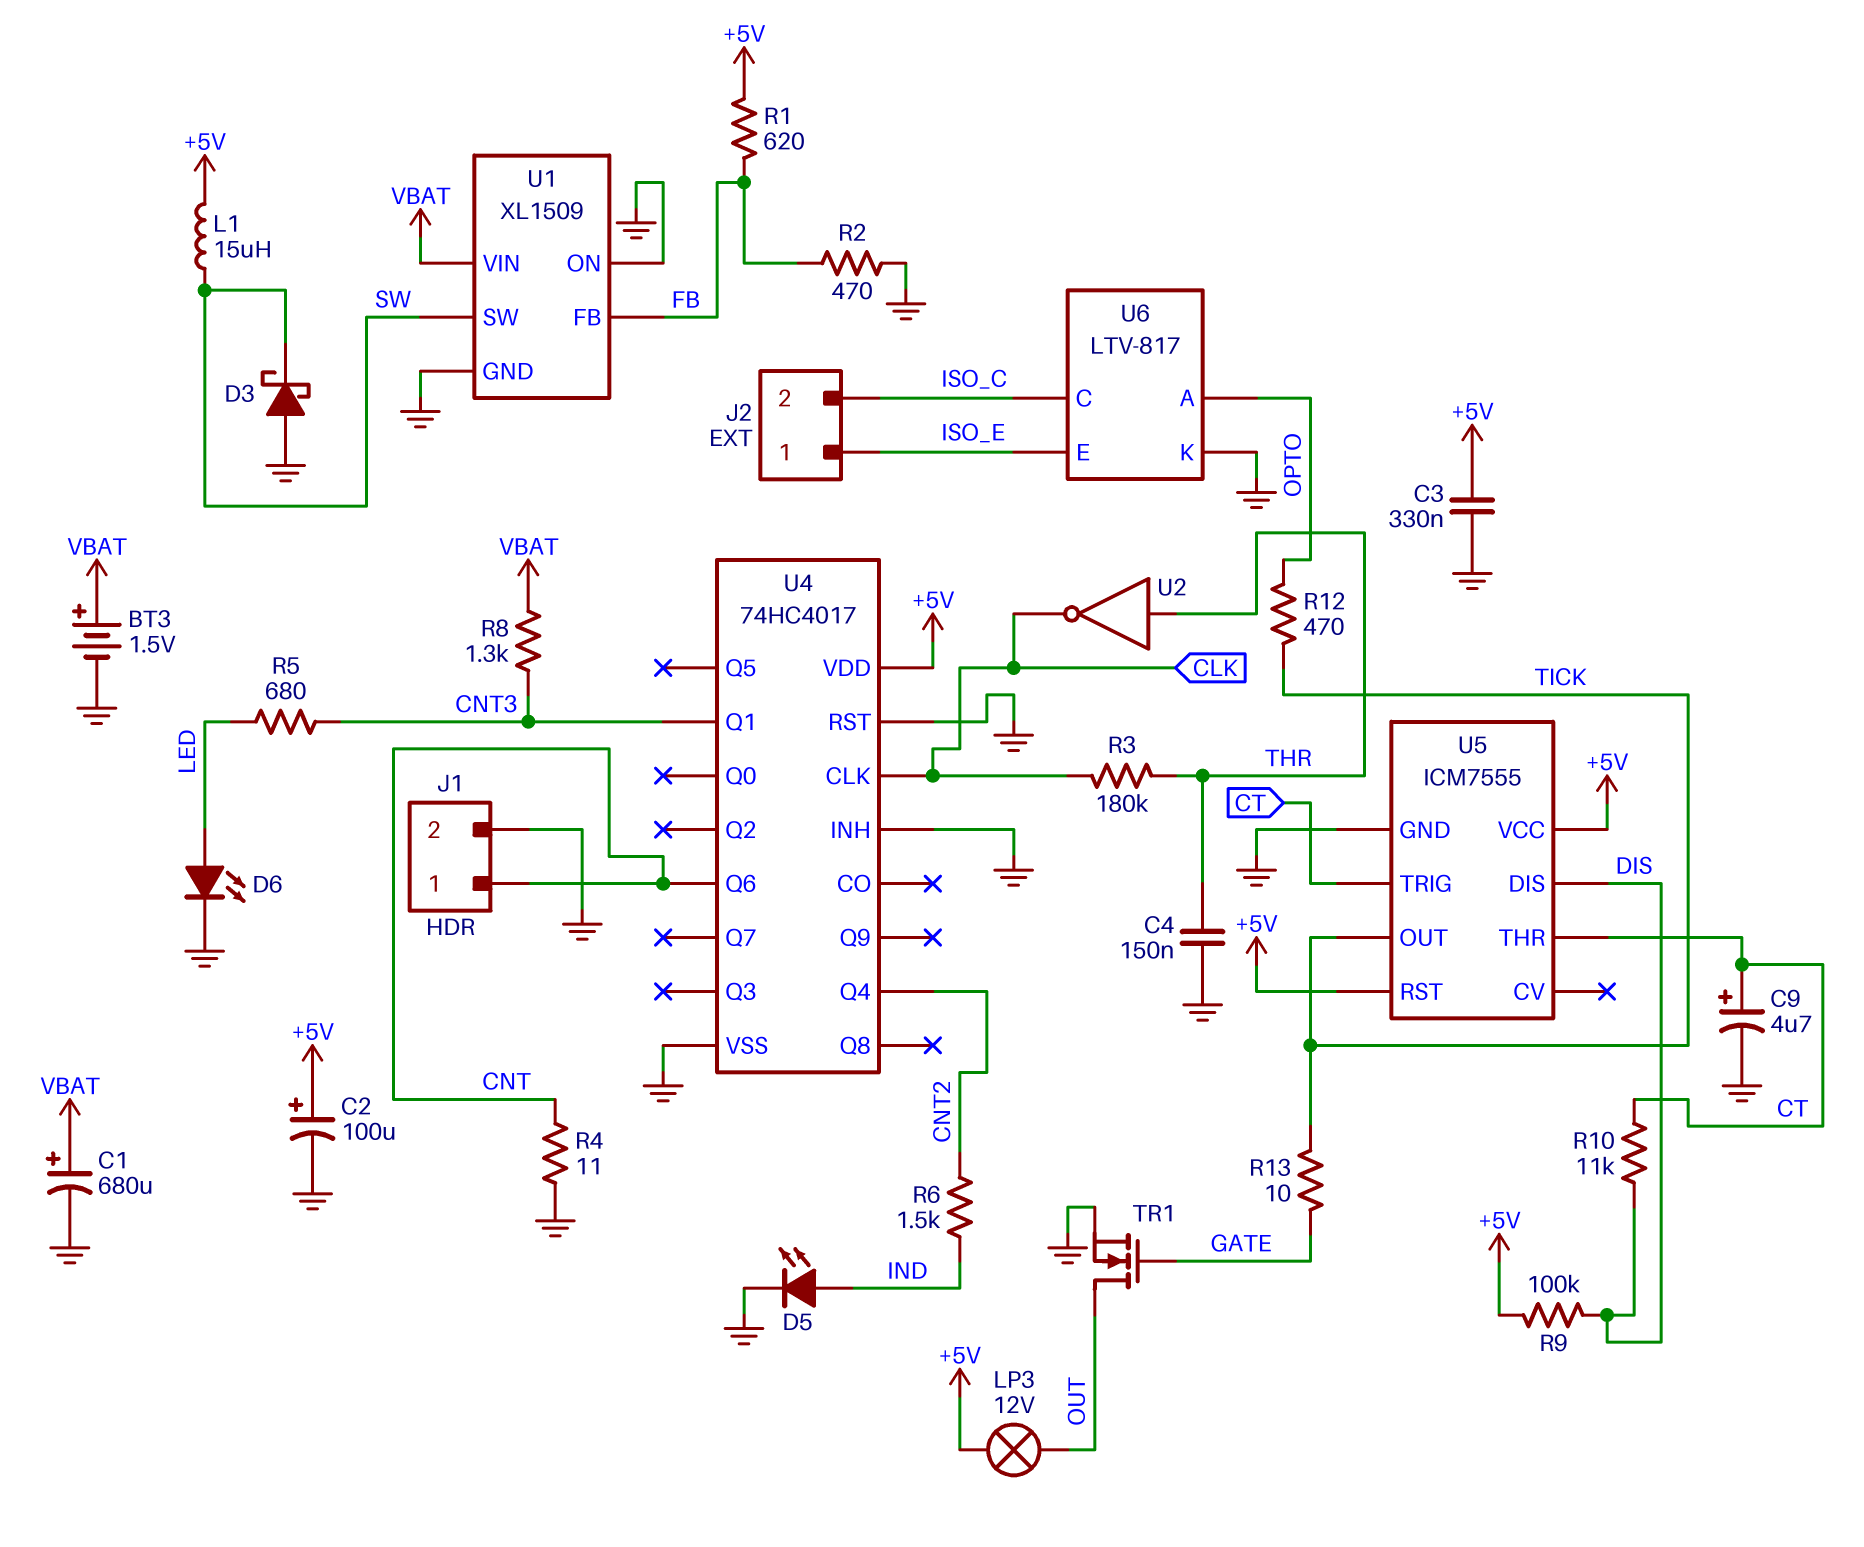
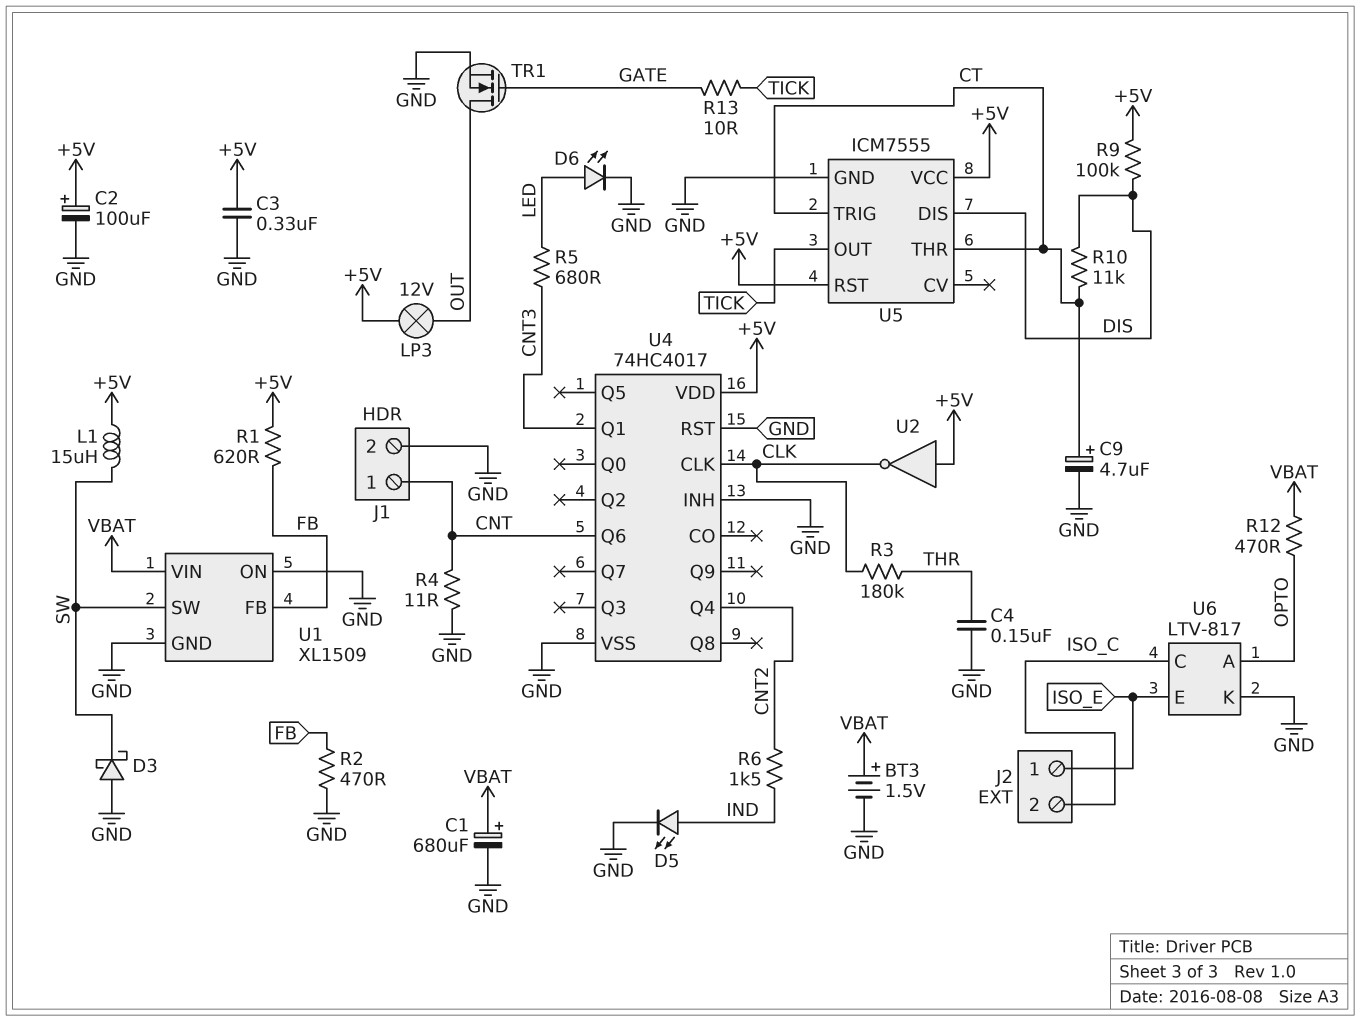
R8: 1.3k (CNT3, VBAT) -> none
R12: 470 (OPTO, TICK) -> 470 (OPTO, VBAT)
U2: NOT (in THR, out CLK) -> NOT (in +5V, out CLK)

